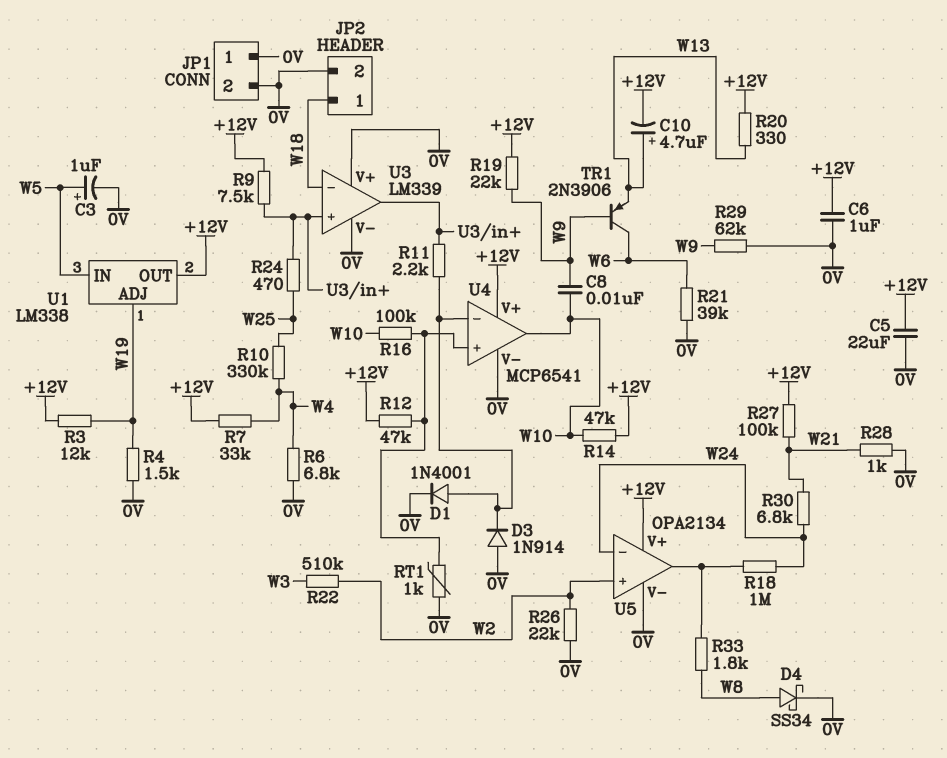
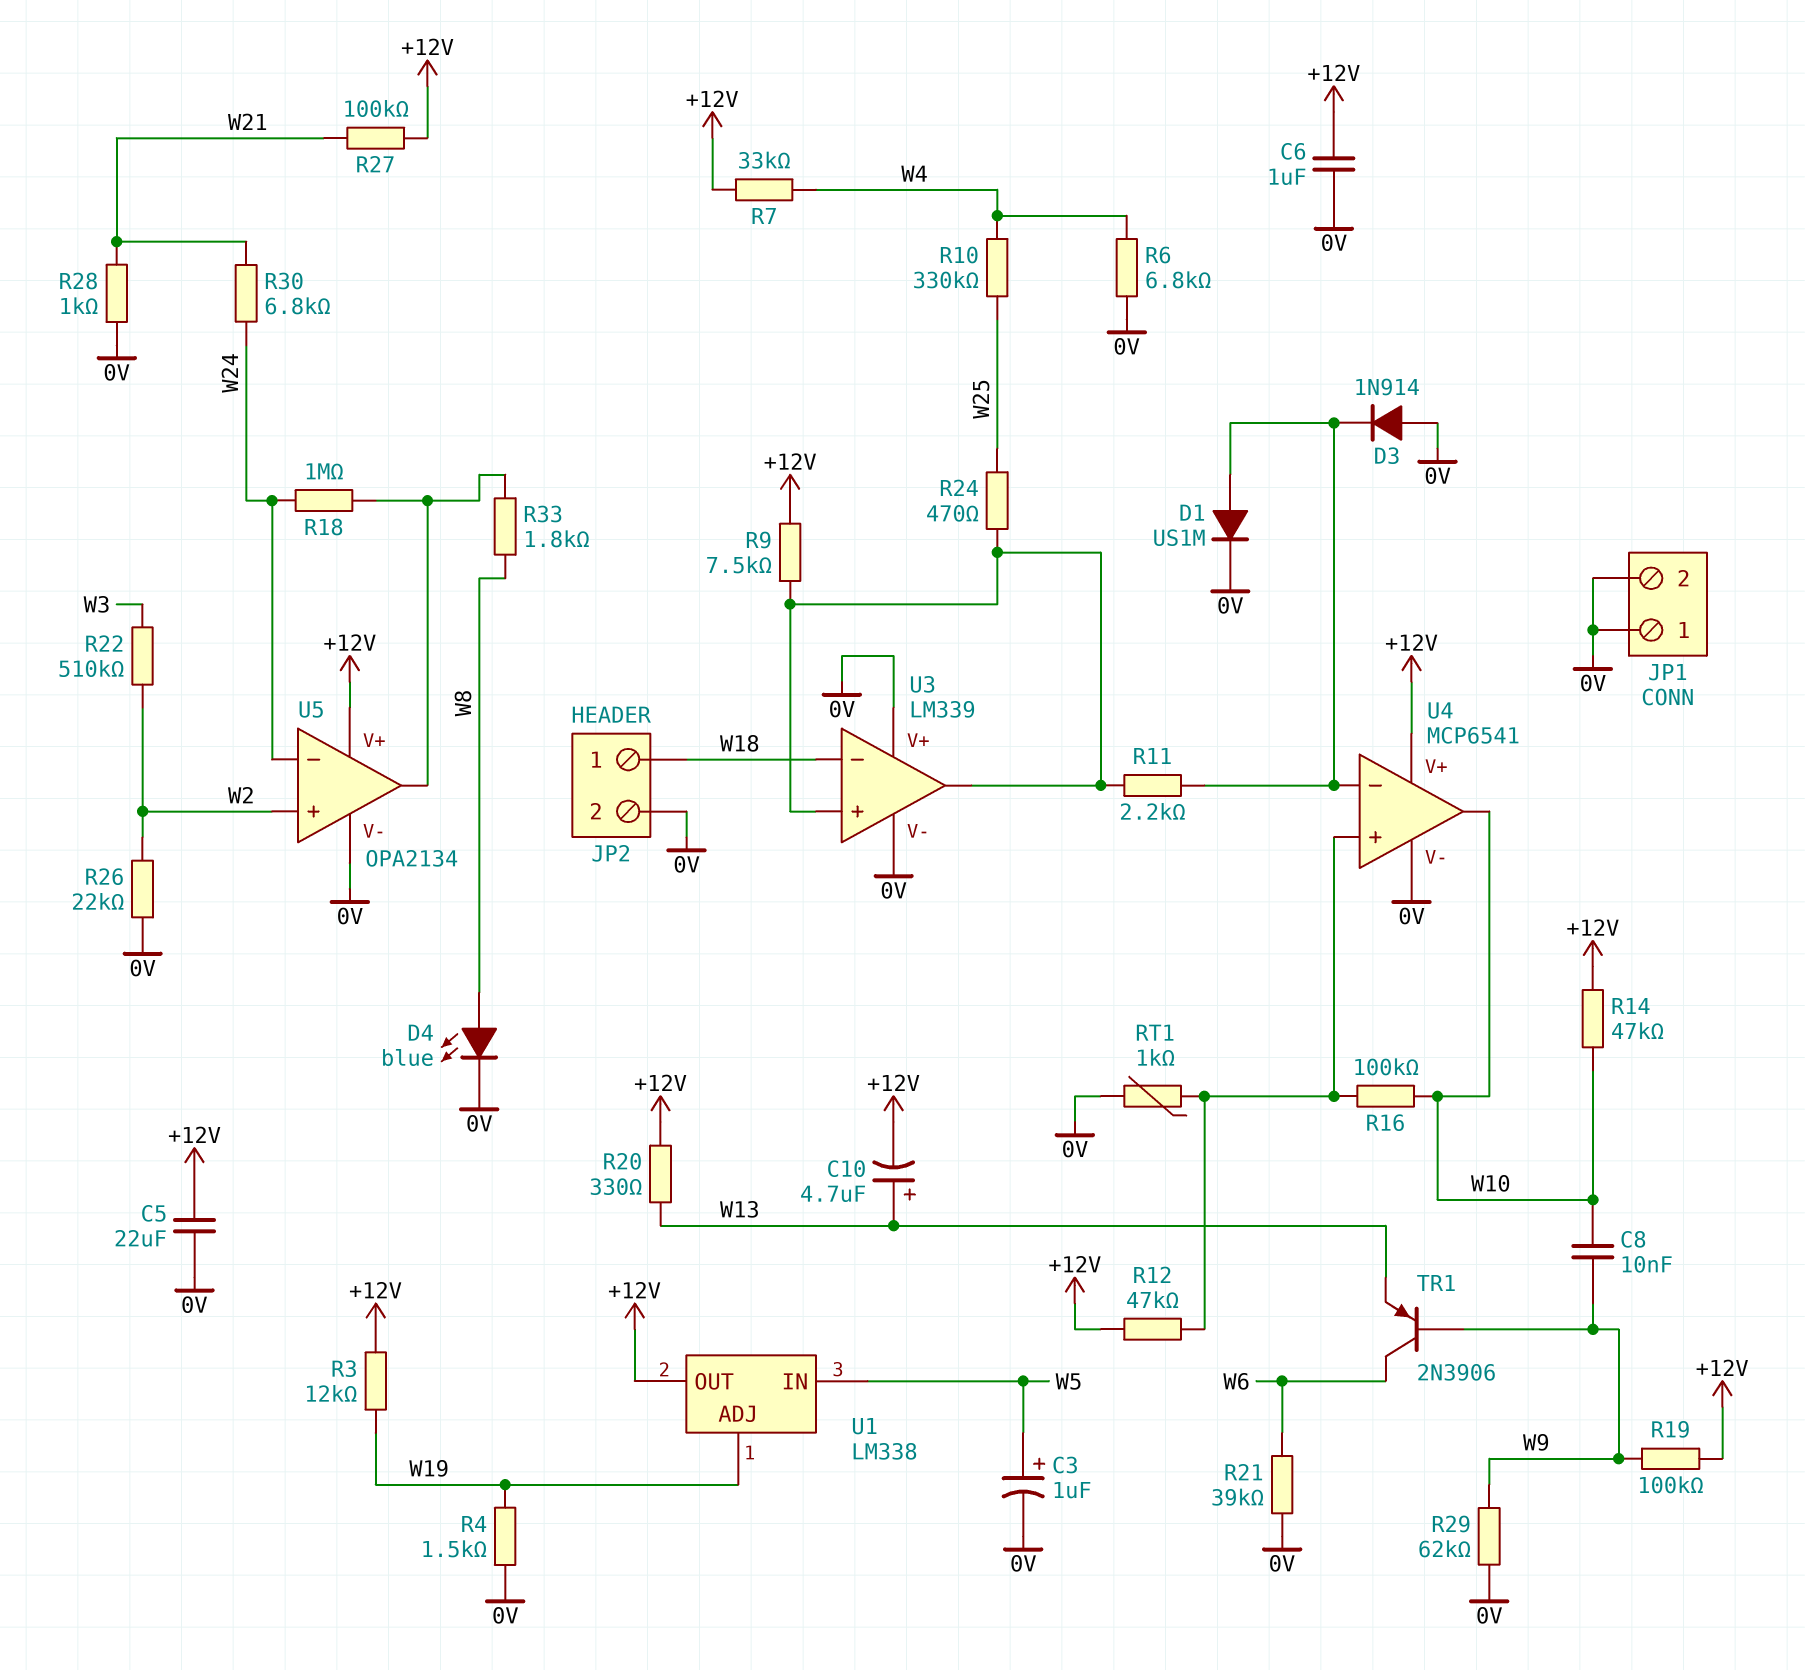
D1: diode 1N4001 (A U4/in-, K 0V) -> diode US1M (A U4/in-, K 0V)
D4: schottky SS34 (A W8, K 0V) -> LED blue (A W8, K 0V)
R19: 22k (+12V, W9) -> 100k (+12V, W9)

